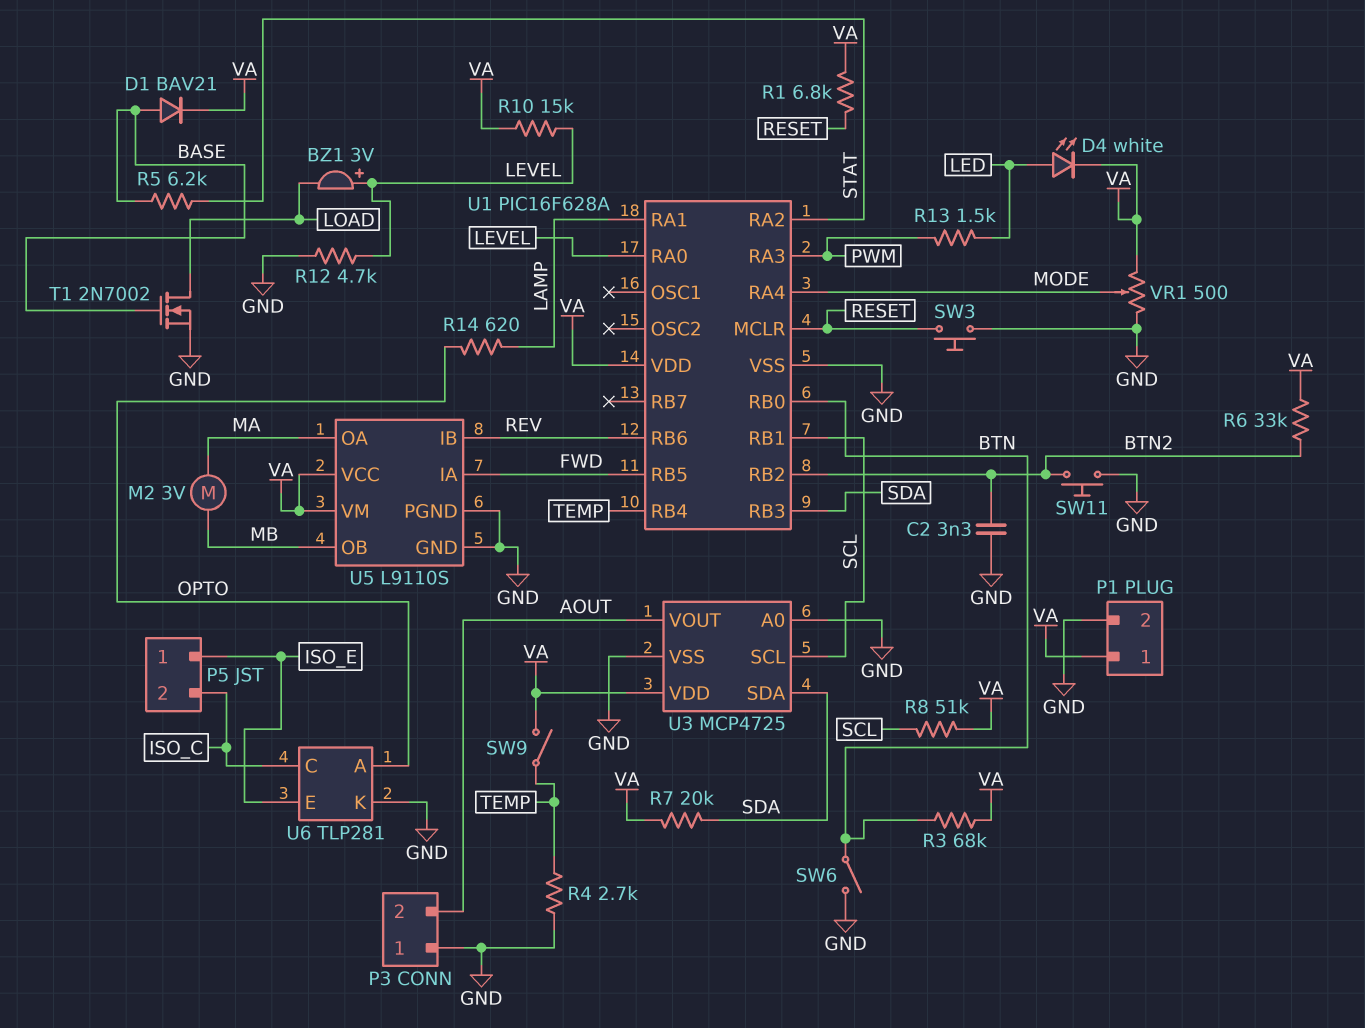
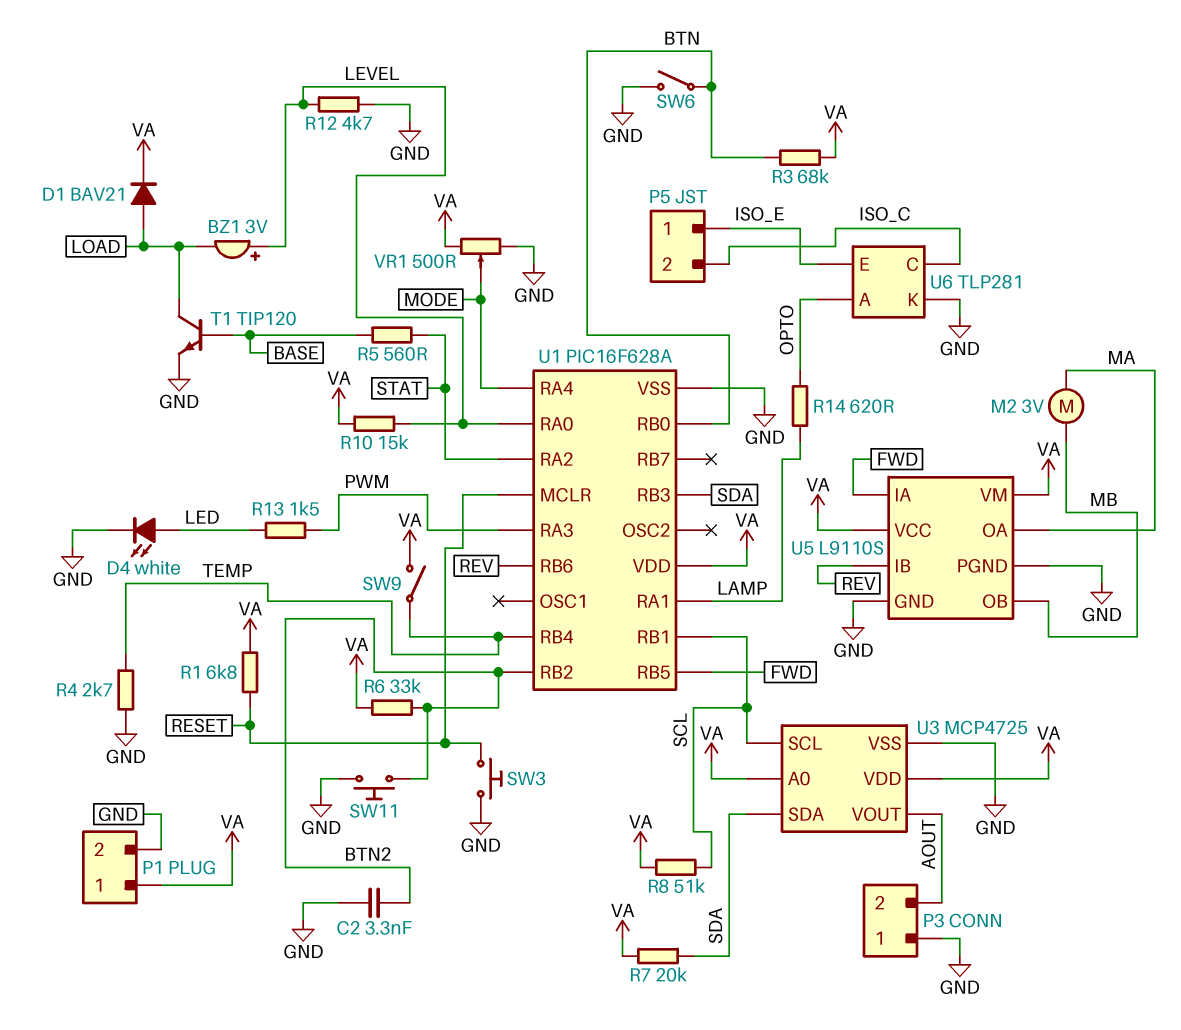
D1: diode BAV21 (A BASE, K VA) -> diode BAV21 (A LOAD, K VA)
D4: LED white (A LED, K VA) -> LED white (A LED, K GND)
R5: 6.2k (BASE, STAT) -> 560 (BASE, STAT)
T1: NMOS 2N7002 (G BASE, D LOAD, S GND) -> NPN TIP120 (B BASE, C LOAD, E GND)
U3 pin A0: GND -> VA

